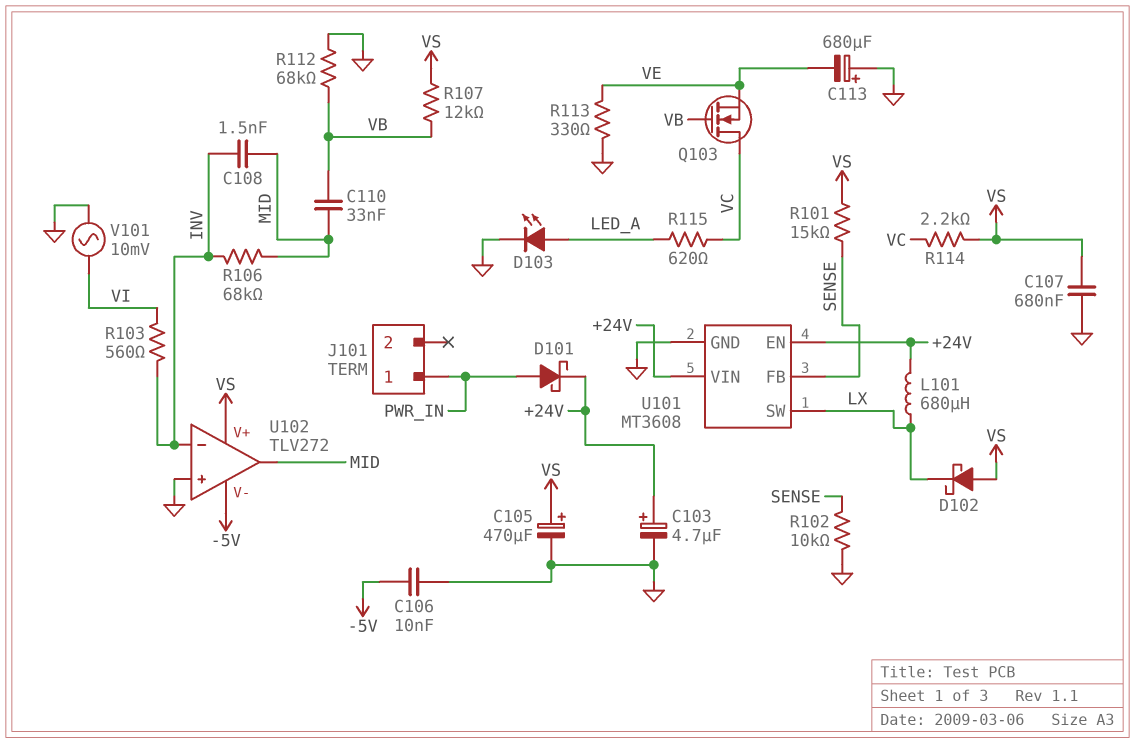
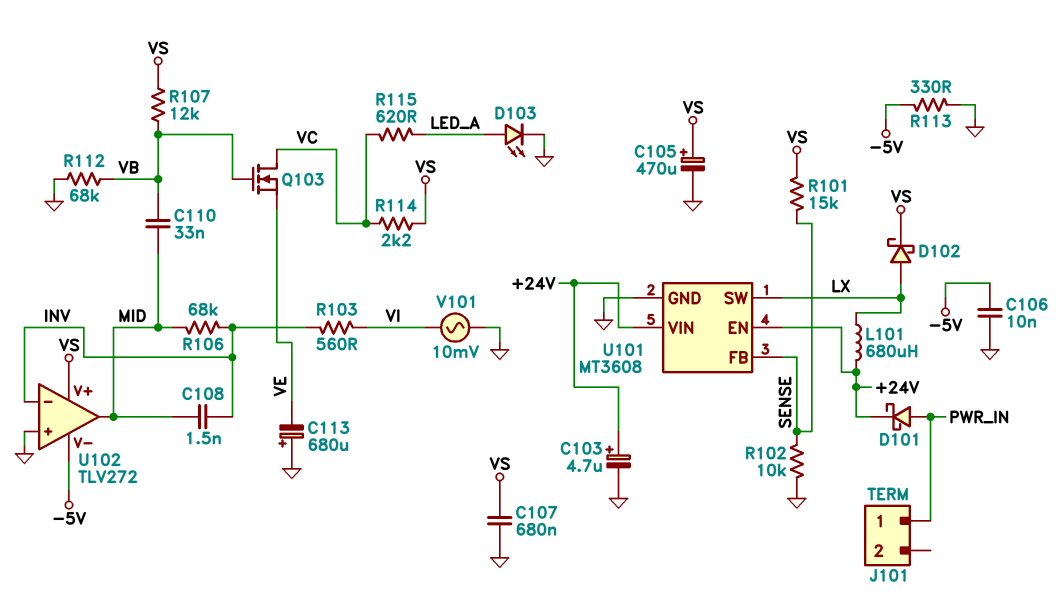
D102: schottky (A VS, K LX) -> schottky (A LX, K VS)
R113: 330 (GND, VE) -> 330 (-5V, GND)

